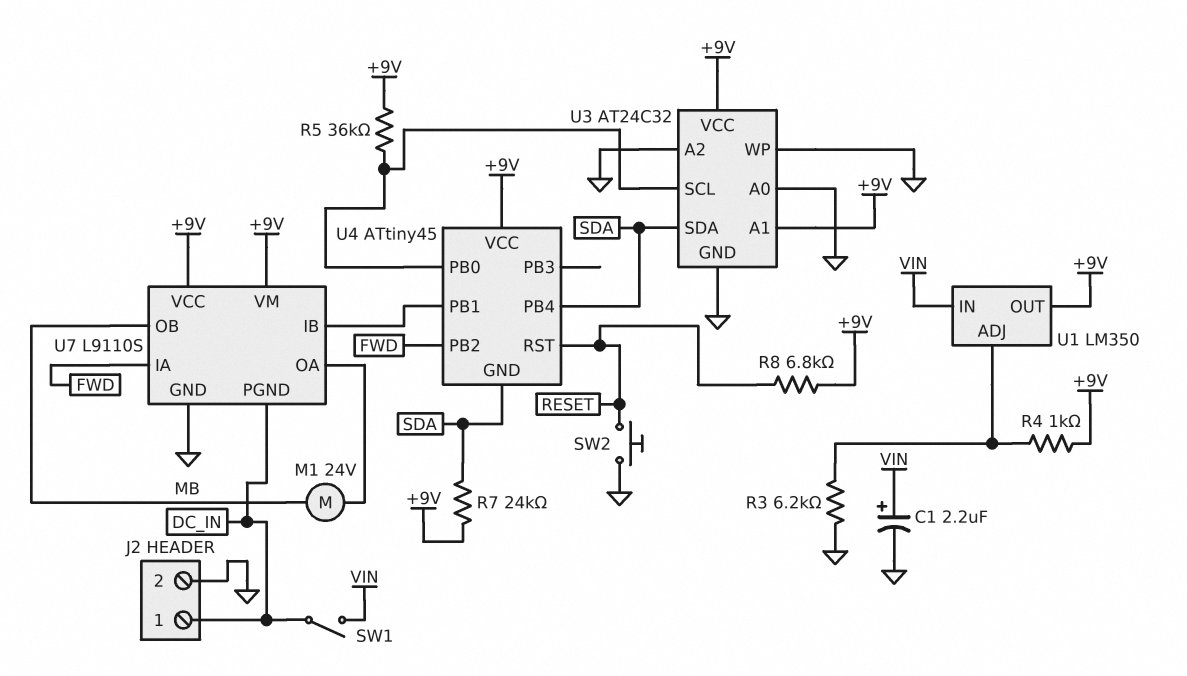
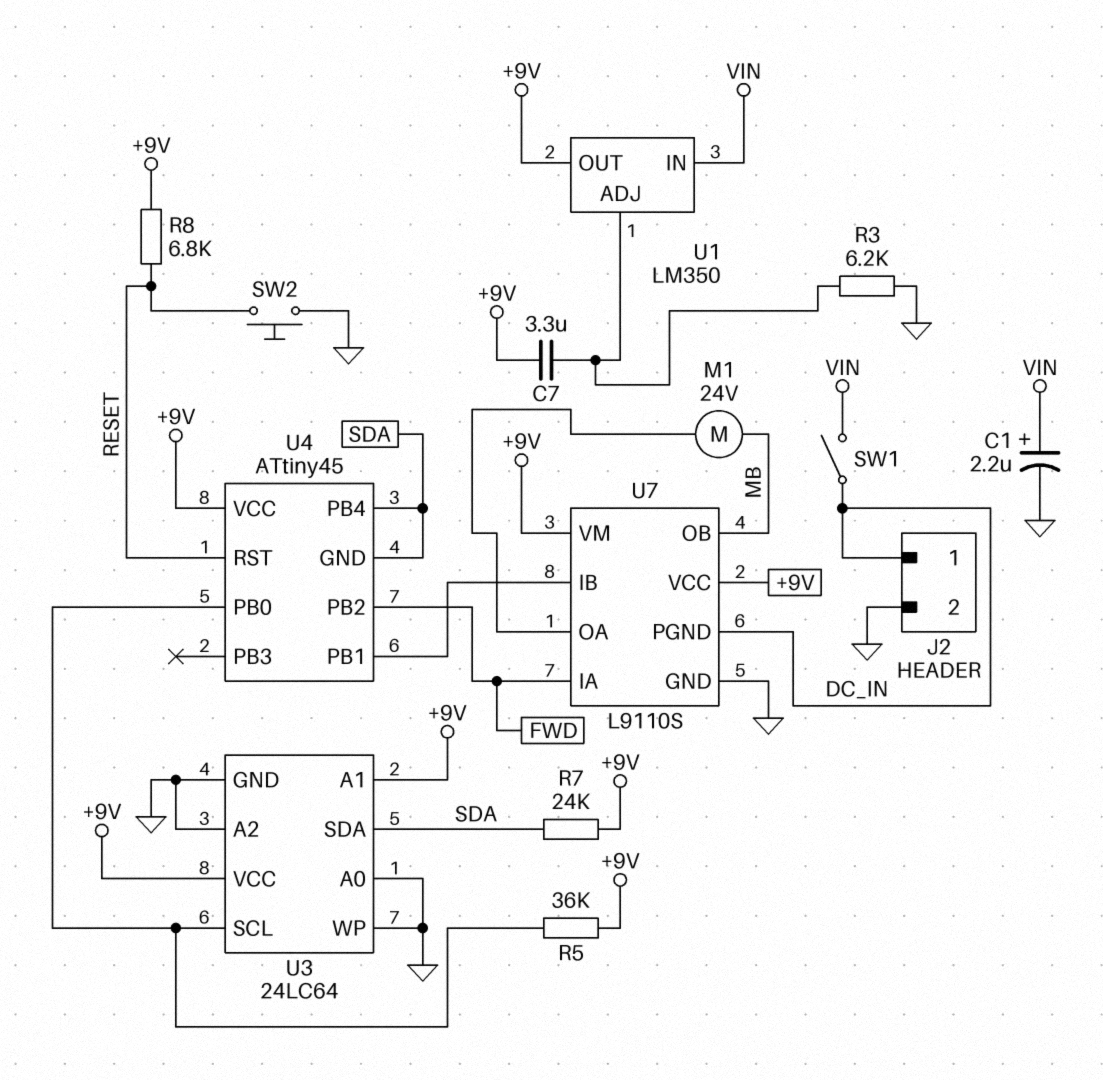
C7: none -> 3.3uF (+9V, U1/ADJ)
R4: 1k (+9V, U1/ADJ) -> none
U3: AT24C32 -> 24LC64

